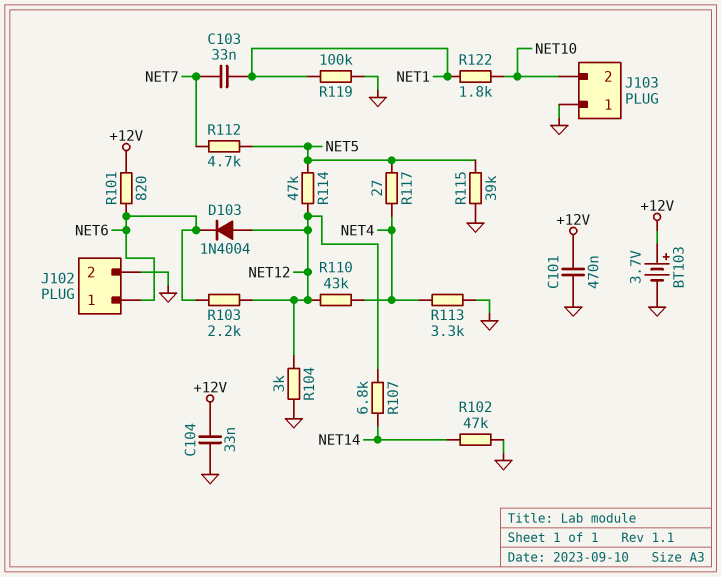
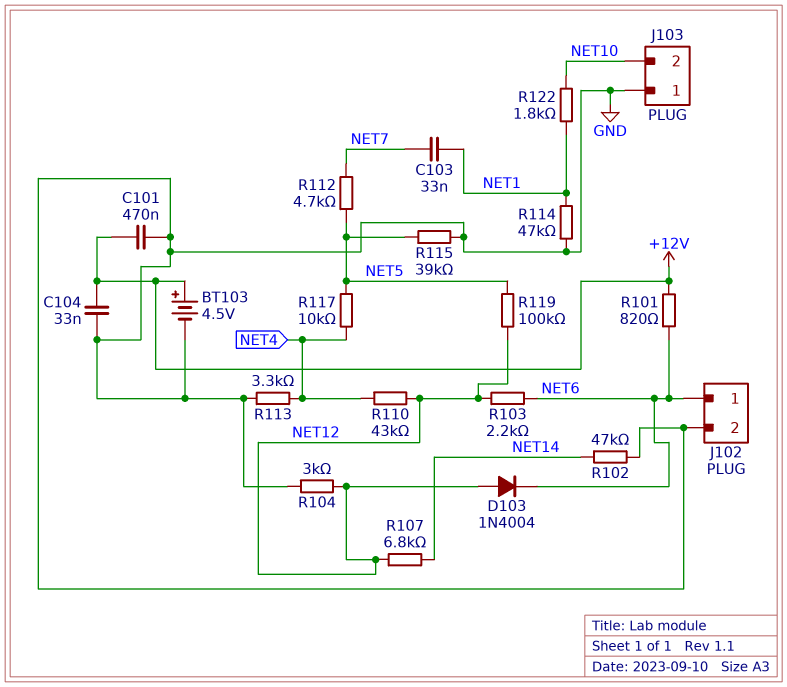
BT103: 3.7V (plus +12V, minus GND) -> 4.5V (plus +12V, minus GND)
R114: 47k (NET5, NET12) -> 47k (GND, NET1)
R117: 27 (NET4, NET5) -> 10k (NET4, NET5)
R119: 100k (GND, NET1) -> 100k (NET5, NET12)

